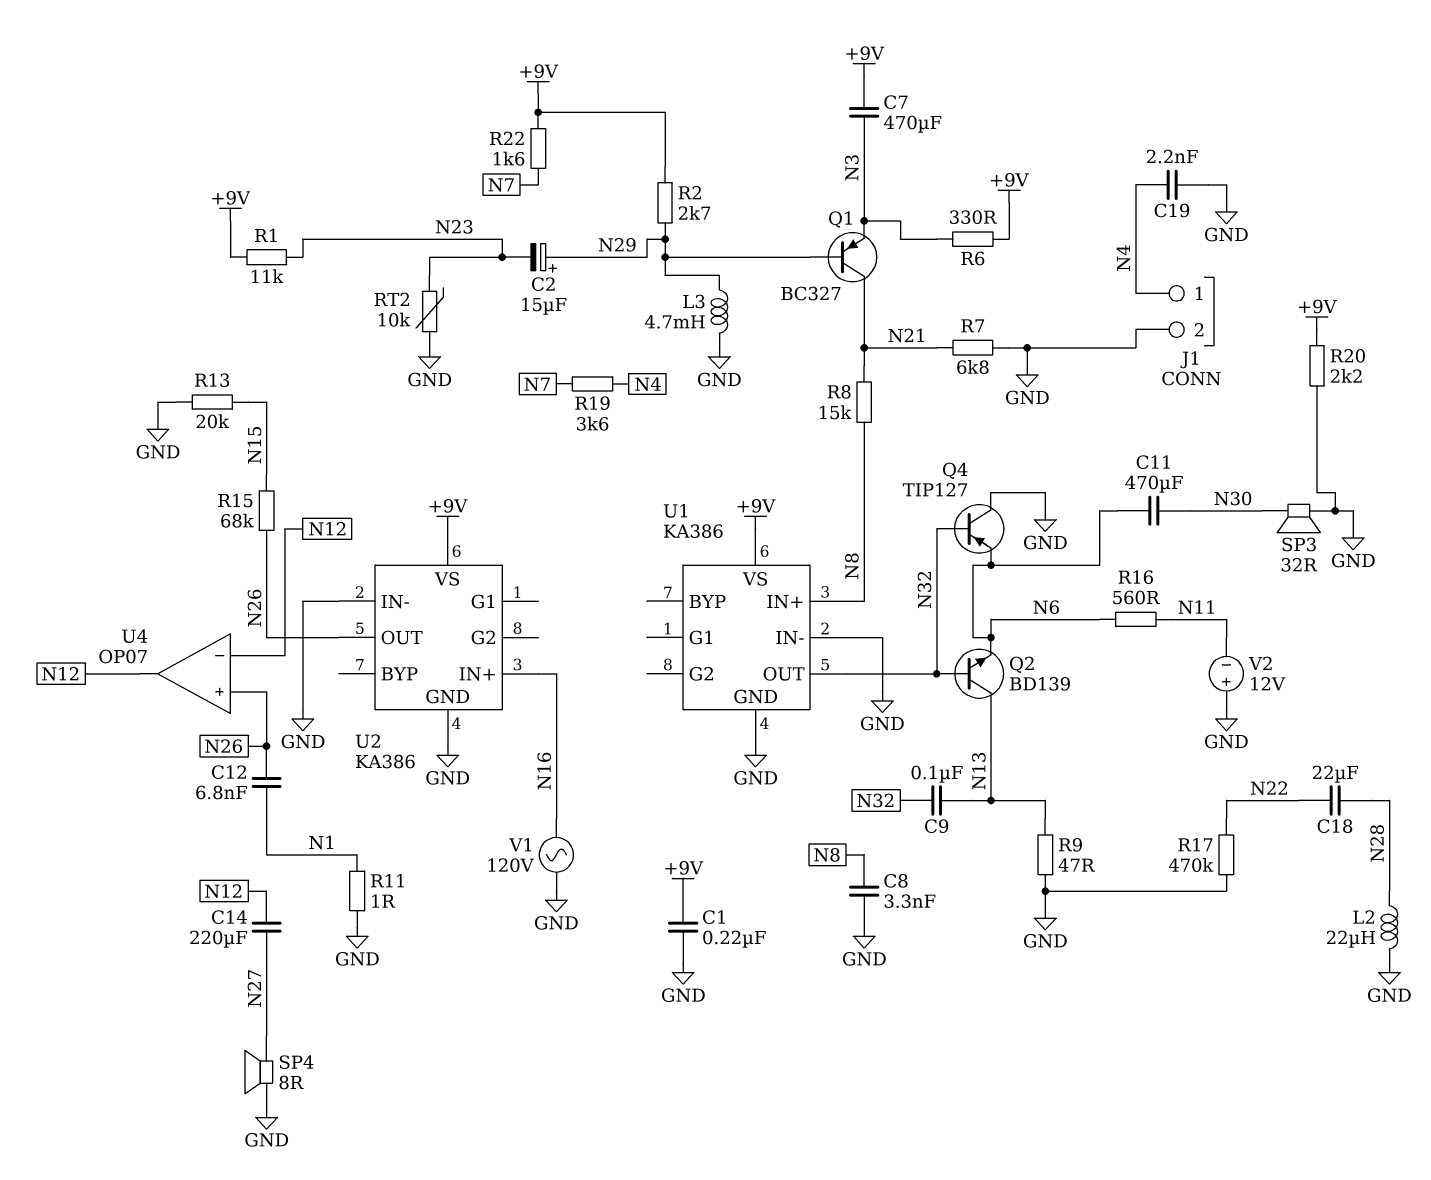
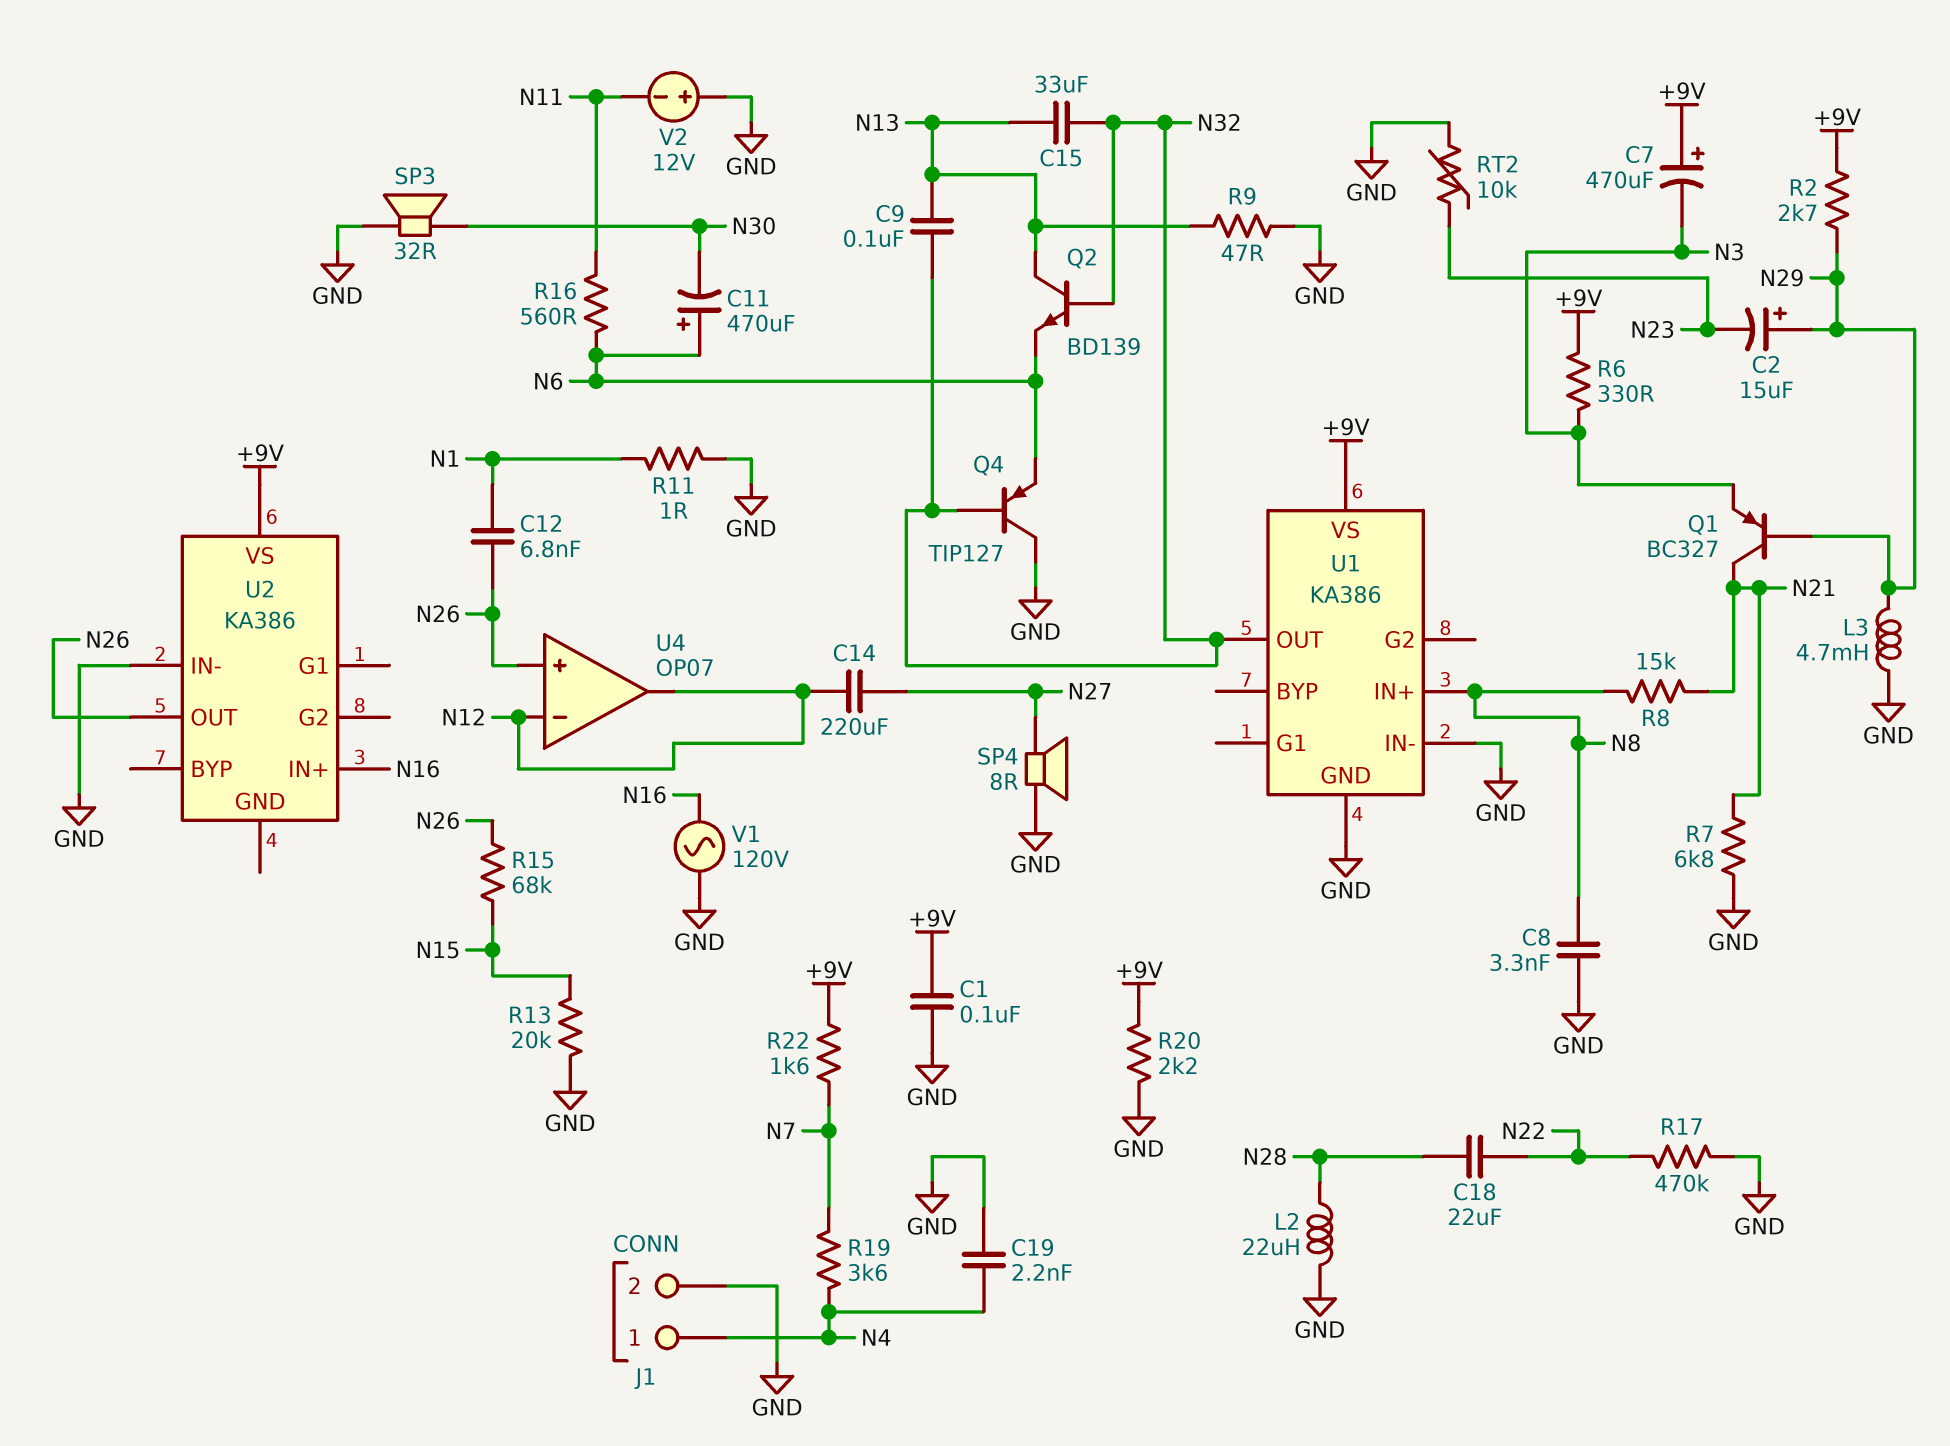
C1: 220nF (+9V, GND) -> 100nF (+9V, GND)
C7: 470uF (+9V, N3) -> 470uF (plus +9V, minus N3)
C11: 470uF (N6, N30) -> 470uF (plus N6, minus N30)
C15: none -> 33uF (N13, N32)
R1: 11k (+9V, N23) -> none
U2 pin GND: GND -> none

